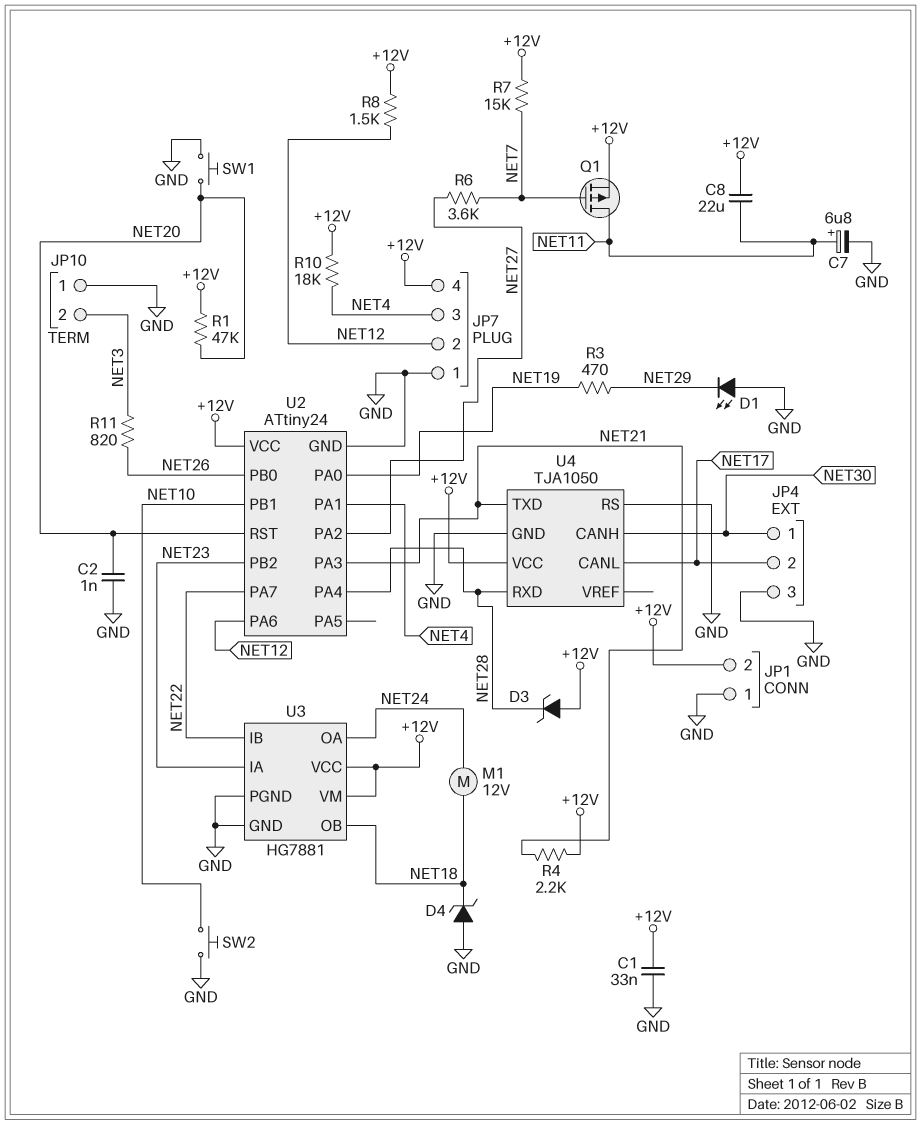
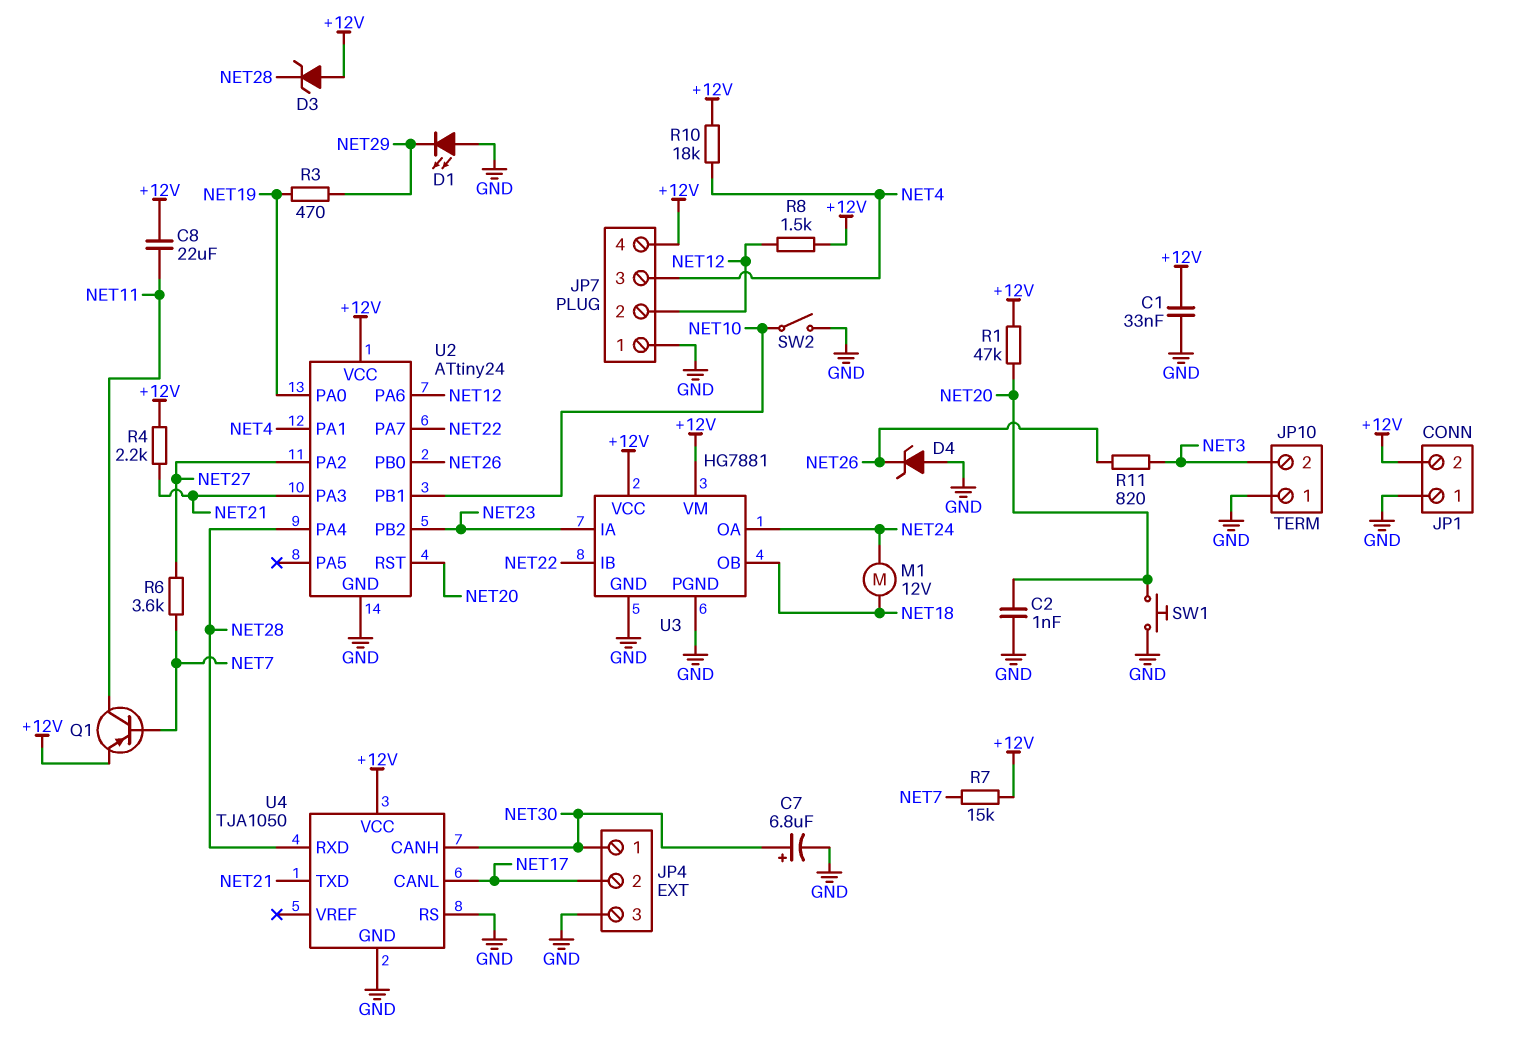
C7: 6.8uF (plus NET11, minus GND) -> 6.8uF (plus NET30, minus GND)
D4: zener (A GND, K NET18) -> zener (A GND, K NET26)
Q1: PMOS (G NET7, D NET11, S +12V) -> PNP (B NET7, C NET11, E +12V)
SW2: button (GND, NET10) -> switch (GND, NET10)

